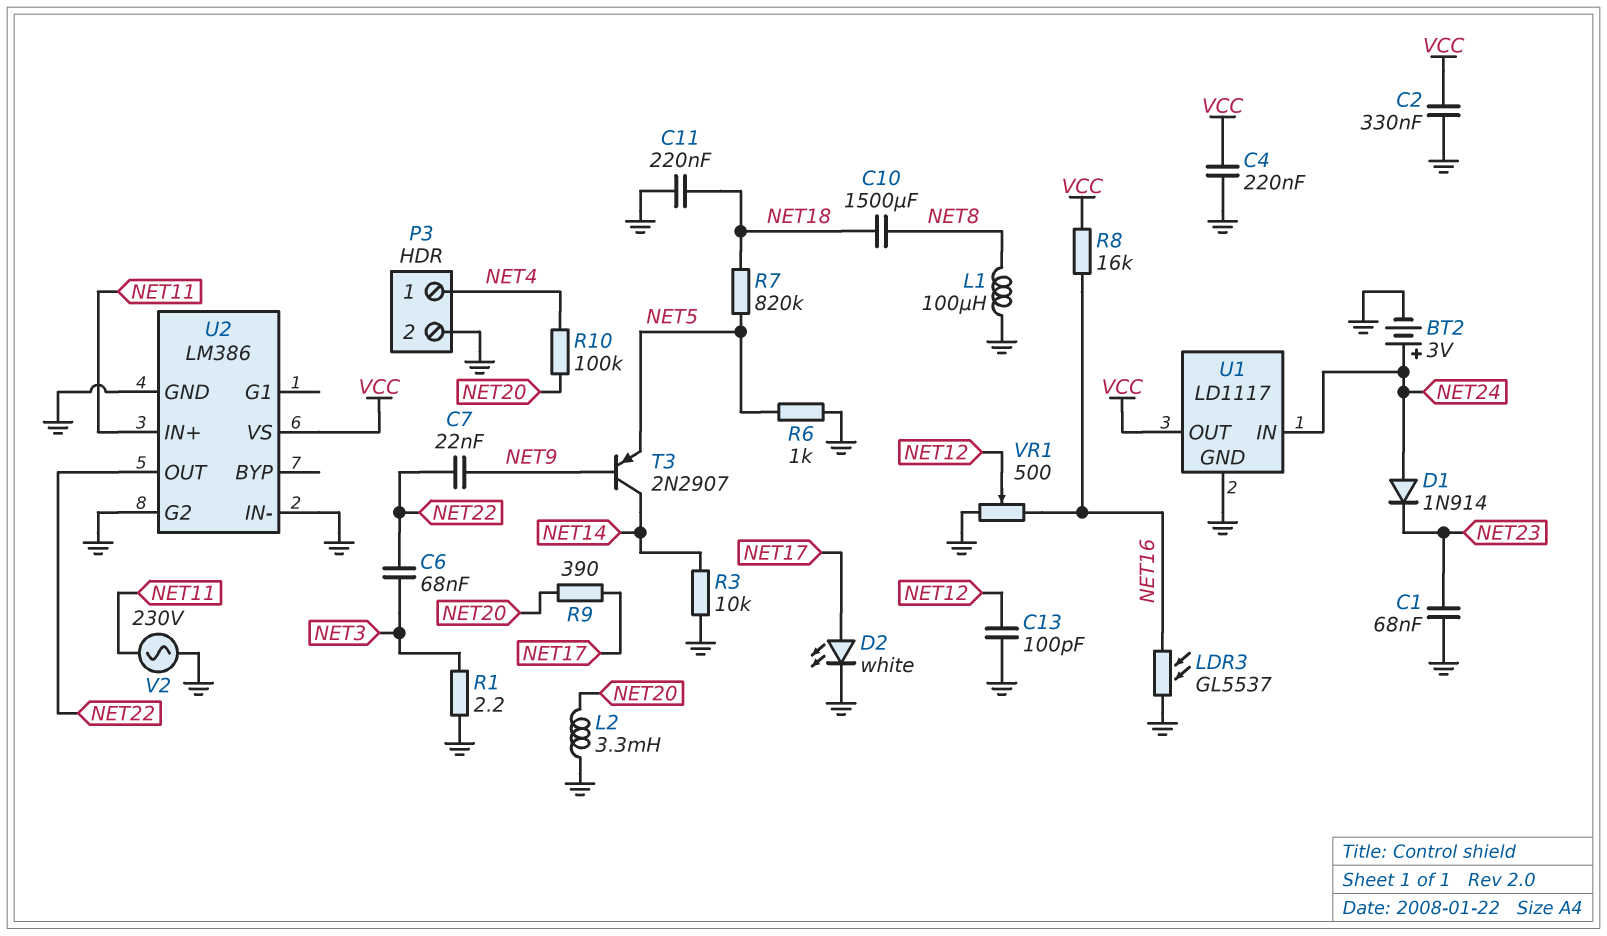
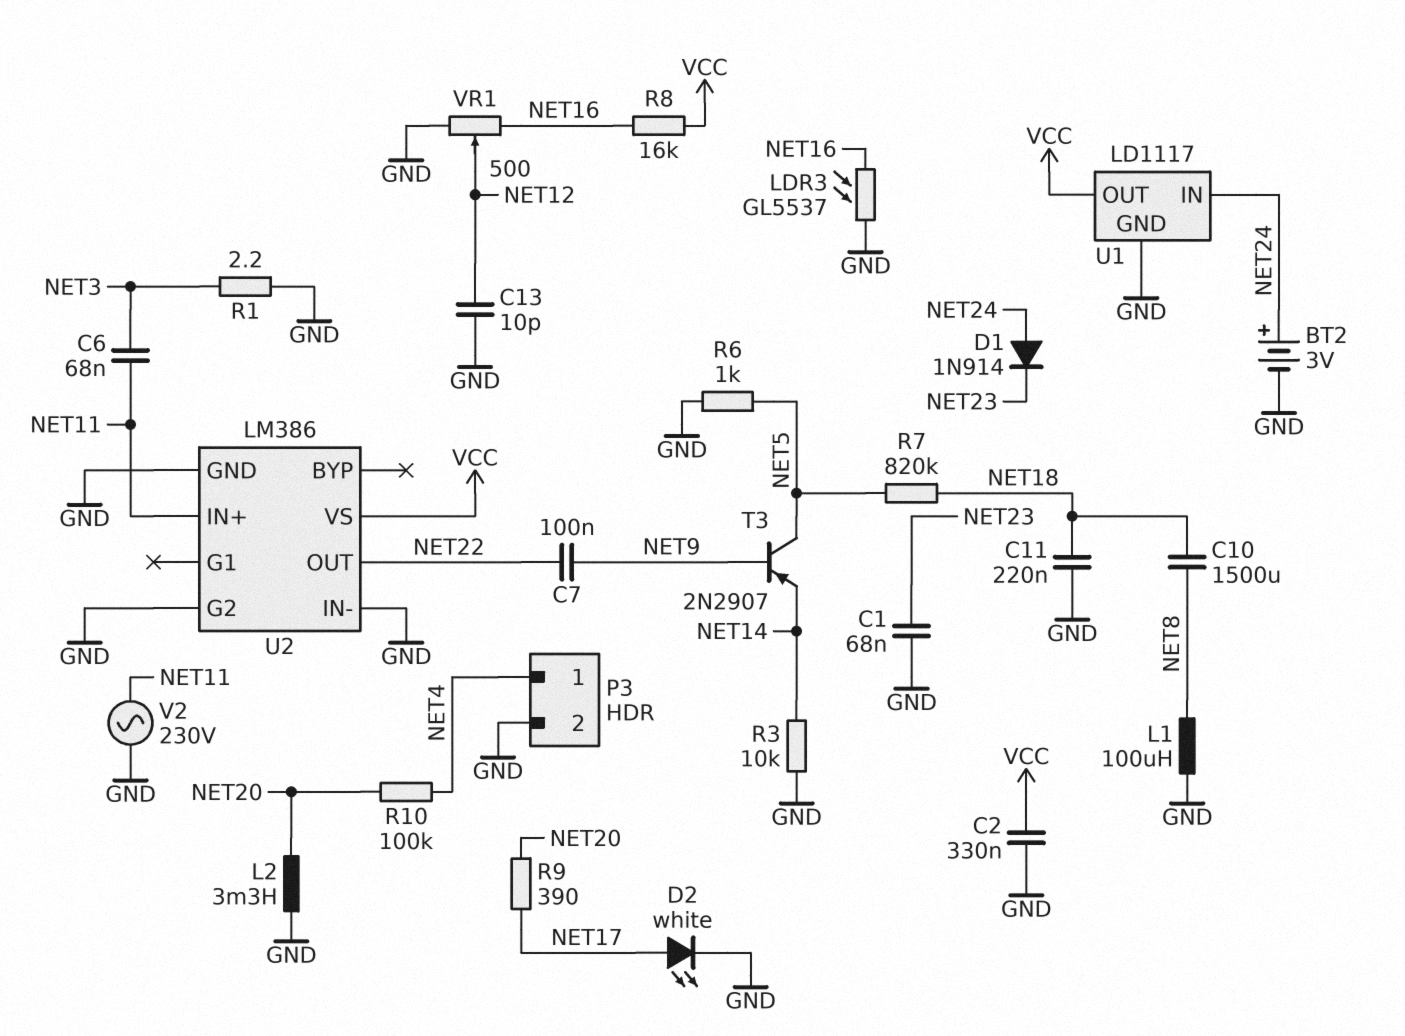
C4: 220nF (GND, VCC) -> none
C6: 68nF (NET3, NET22) -> 68nF (NET3, NET11)
C7: 22nF (NET9, NET22) -> 100nF (NET9, NET22)
C13: 100pF (GND, NET12) -> 10pF (GND, NET12)
T3: PNP 2N2907 (B NET9, C NET14, E NET5) -> PNP 2N2907 (B NET9, C NET5, E NET14)

